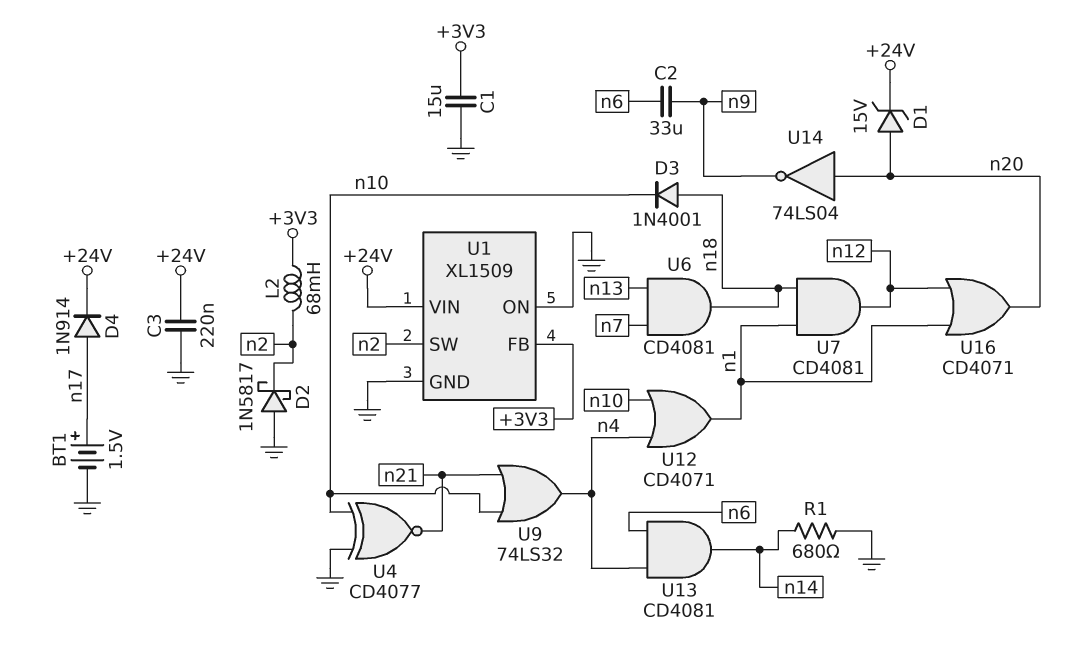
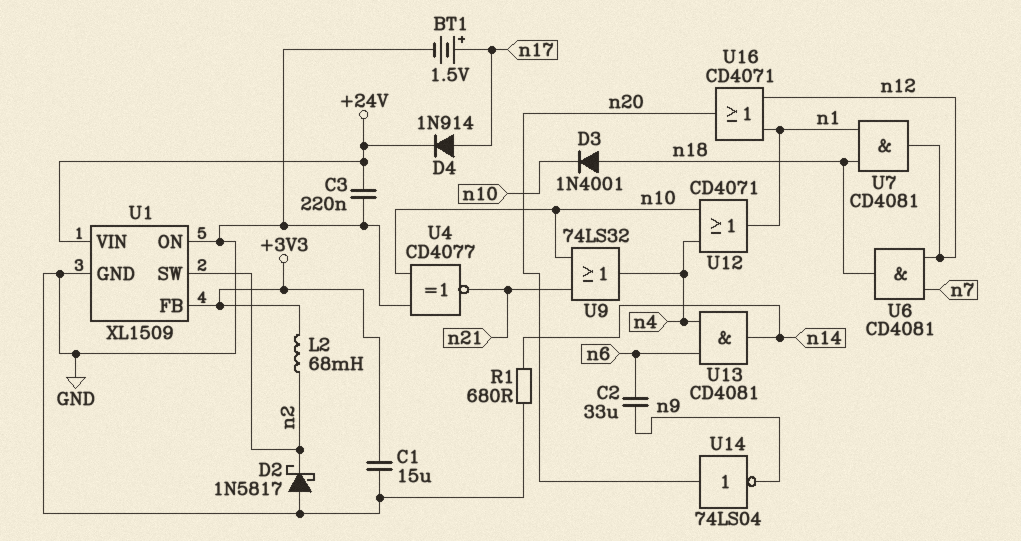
D1: zener 15V (A n20, K +24V) -> none
U6: AND CD4081 (in n7, in n13, out n18) -> AND CD4081 (in n7, in n12, out n18)

